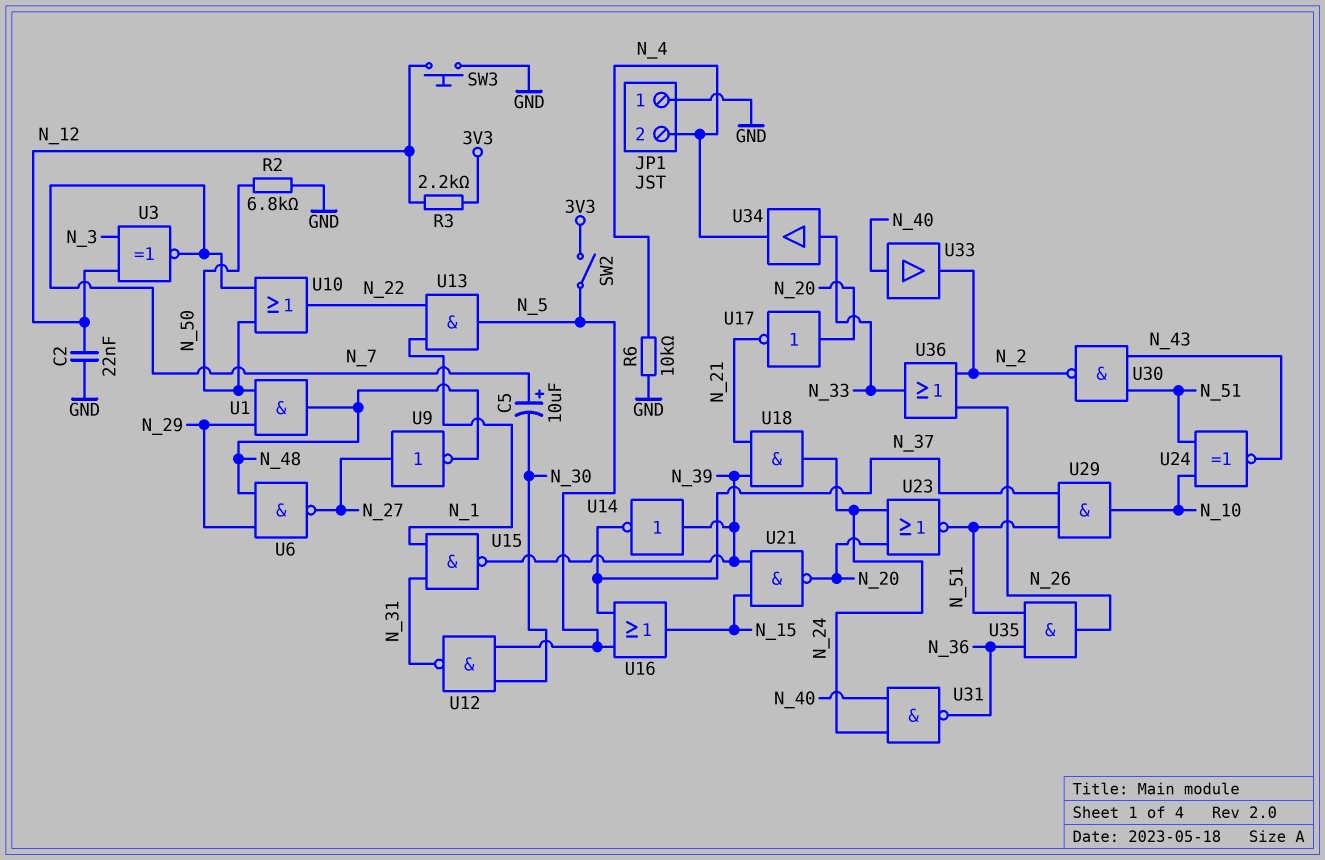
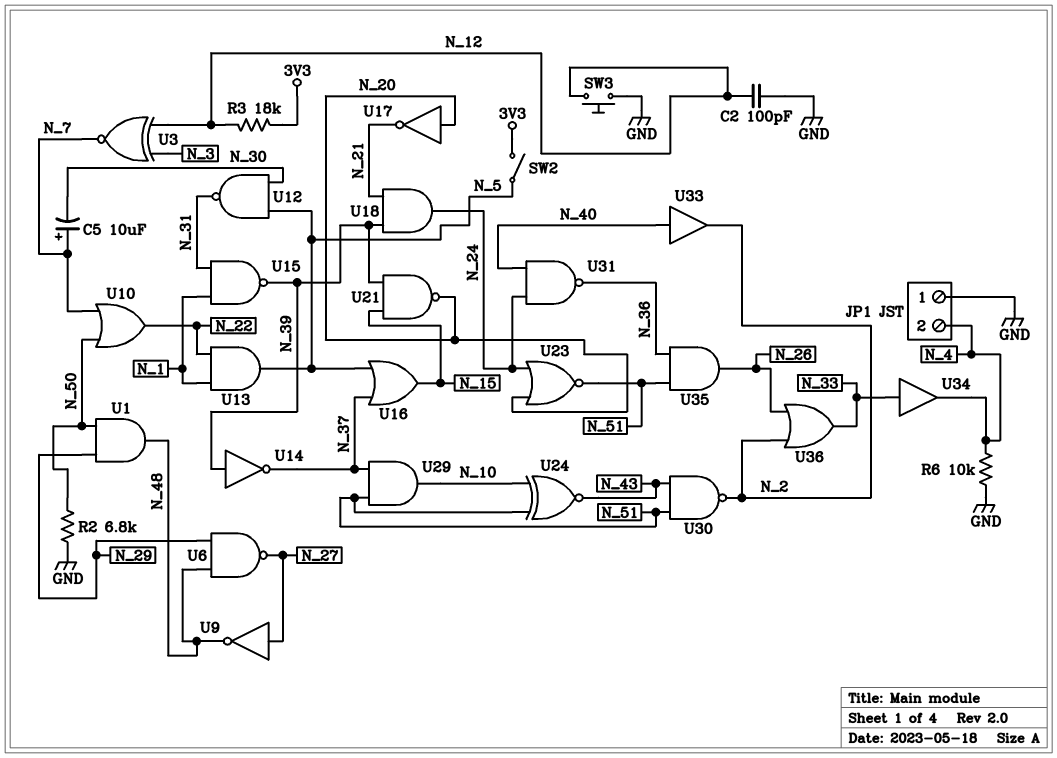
C2: 22nF (GND, N_12) -> 100pF (GND, N_12)
R3: 2.2k (3V3, N_12) -> 18k (3V3, N_12)

